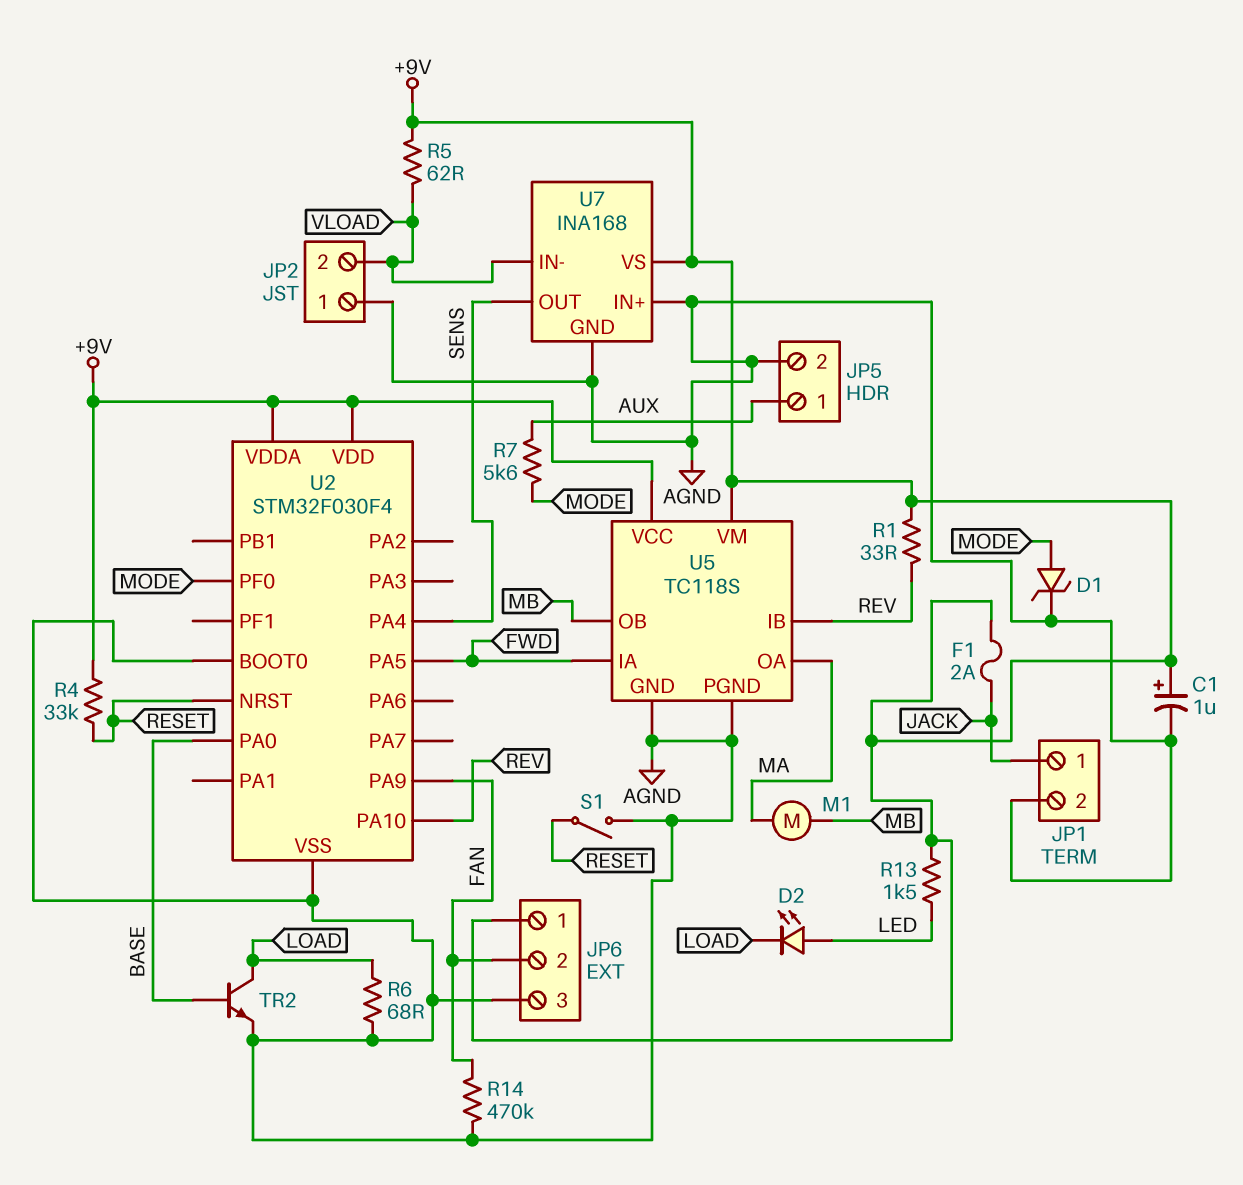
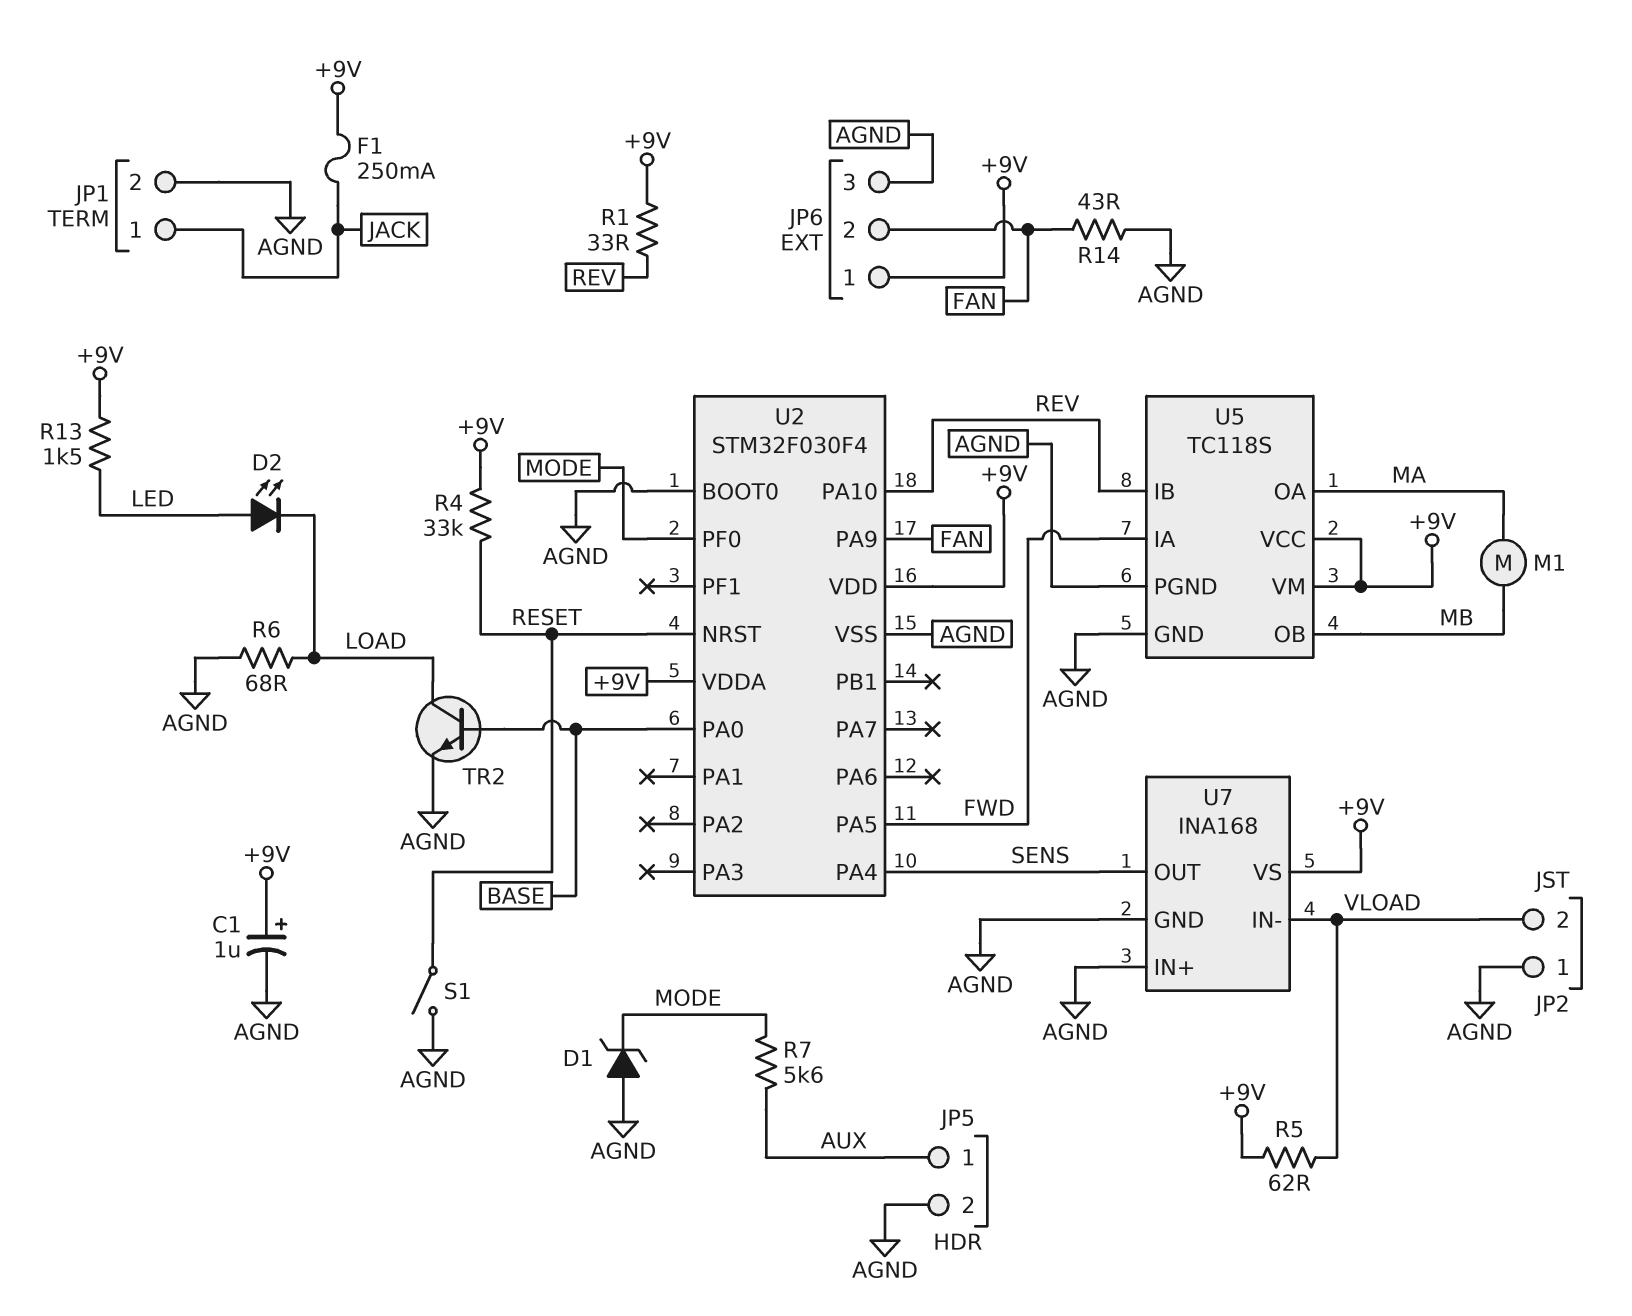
D1: zener (A MODE, K AGND) -> zener (A AGND, K MODE)
F1: 2A (+9V, JACK) -> 250mA (+9V, JACK)
R14: 470k (AGND, FAN) -> 43 (AGND, FAN)

